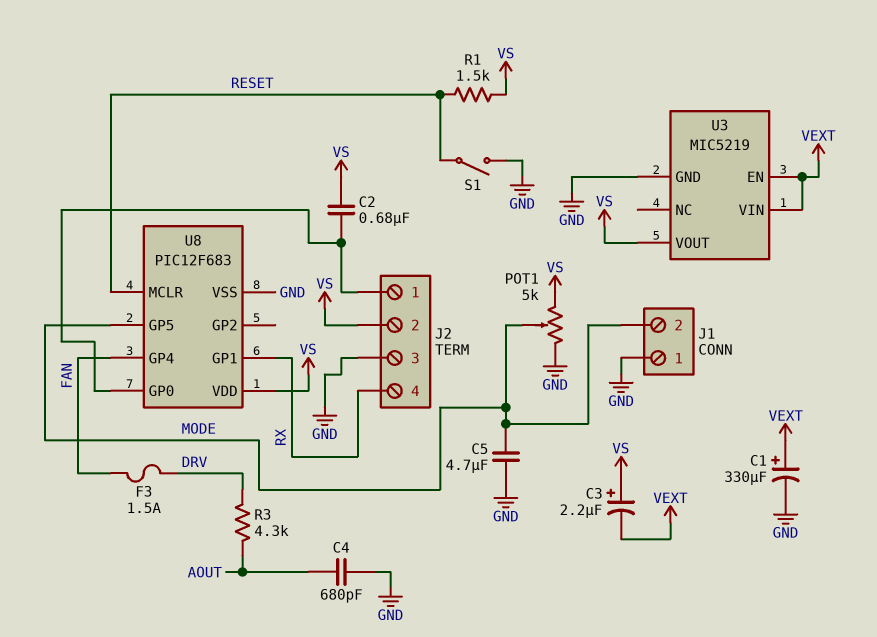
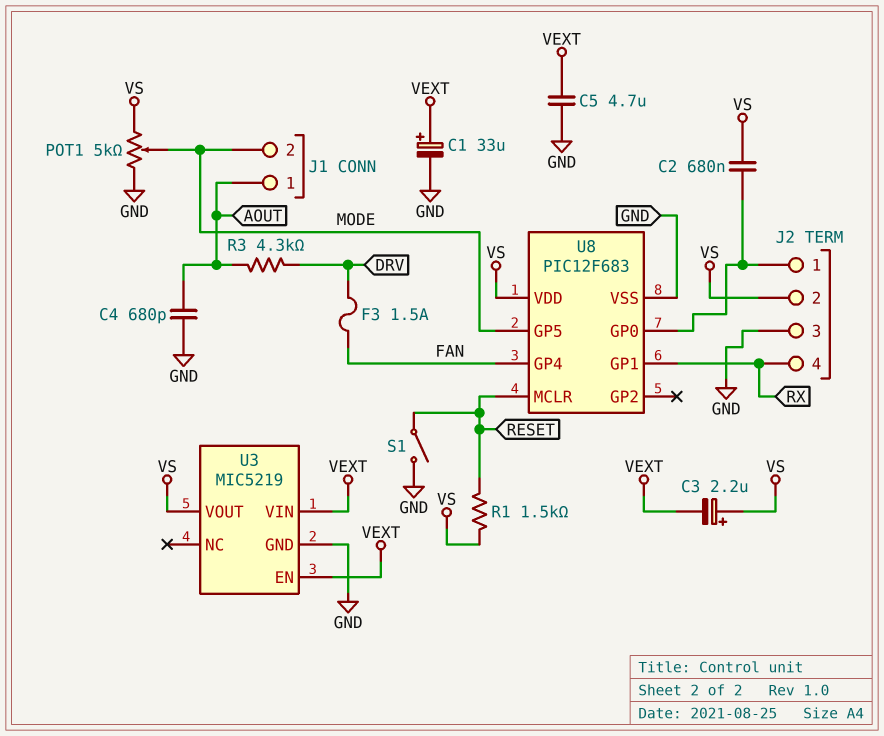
C1: 330uF (plus VEXT, minus GND) -> 33uF (plus VEXT, minus GND)
C5: 4.7uF (GND, MODE) -> 4.7uF (GND, VEXT)
J1 pin 1: GND -> AOUT

